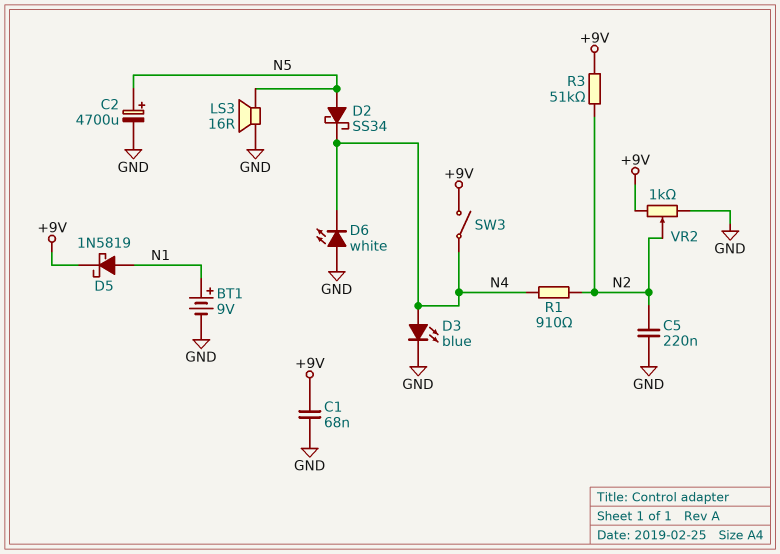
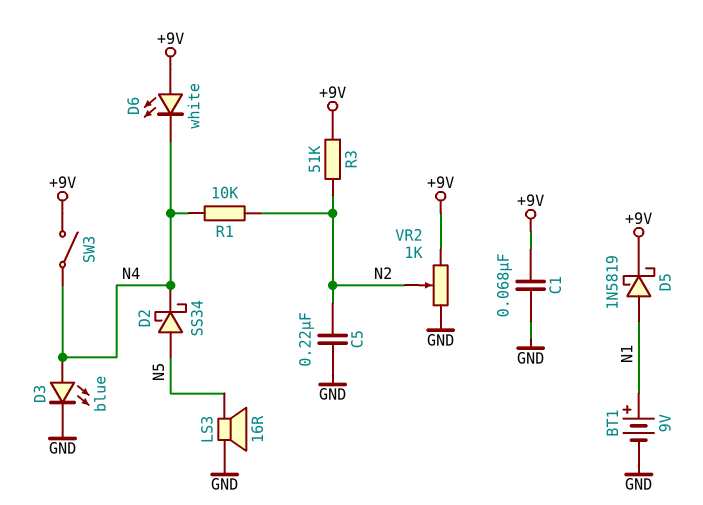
C2: 4700uF (plus N5, minus GND) -> none
D6: LED white (A GND, K N4) -> LED white (A +9V, K N4)
R1: 910 (N2, N4) -> 10k (N2, N4)

